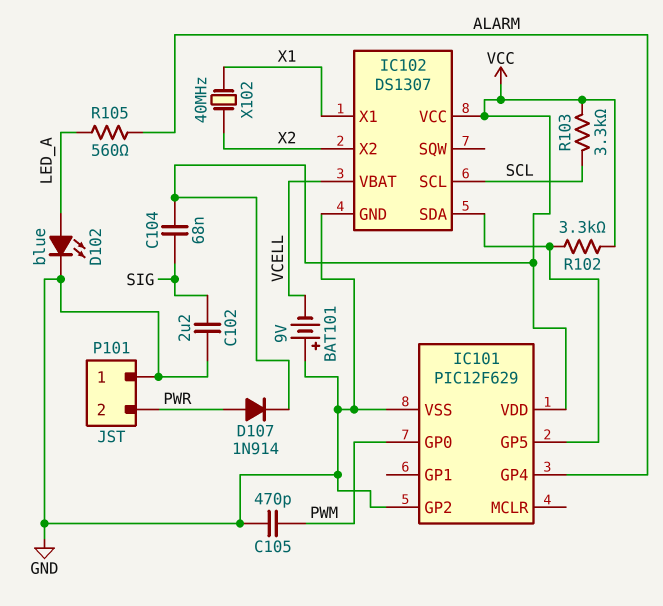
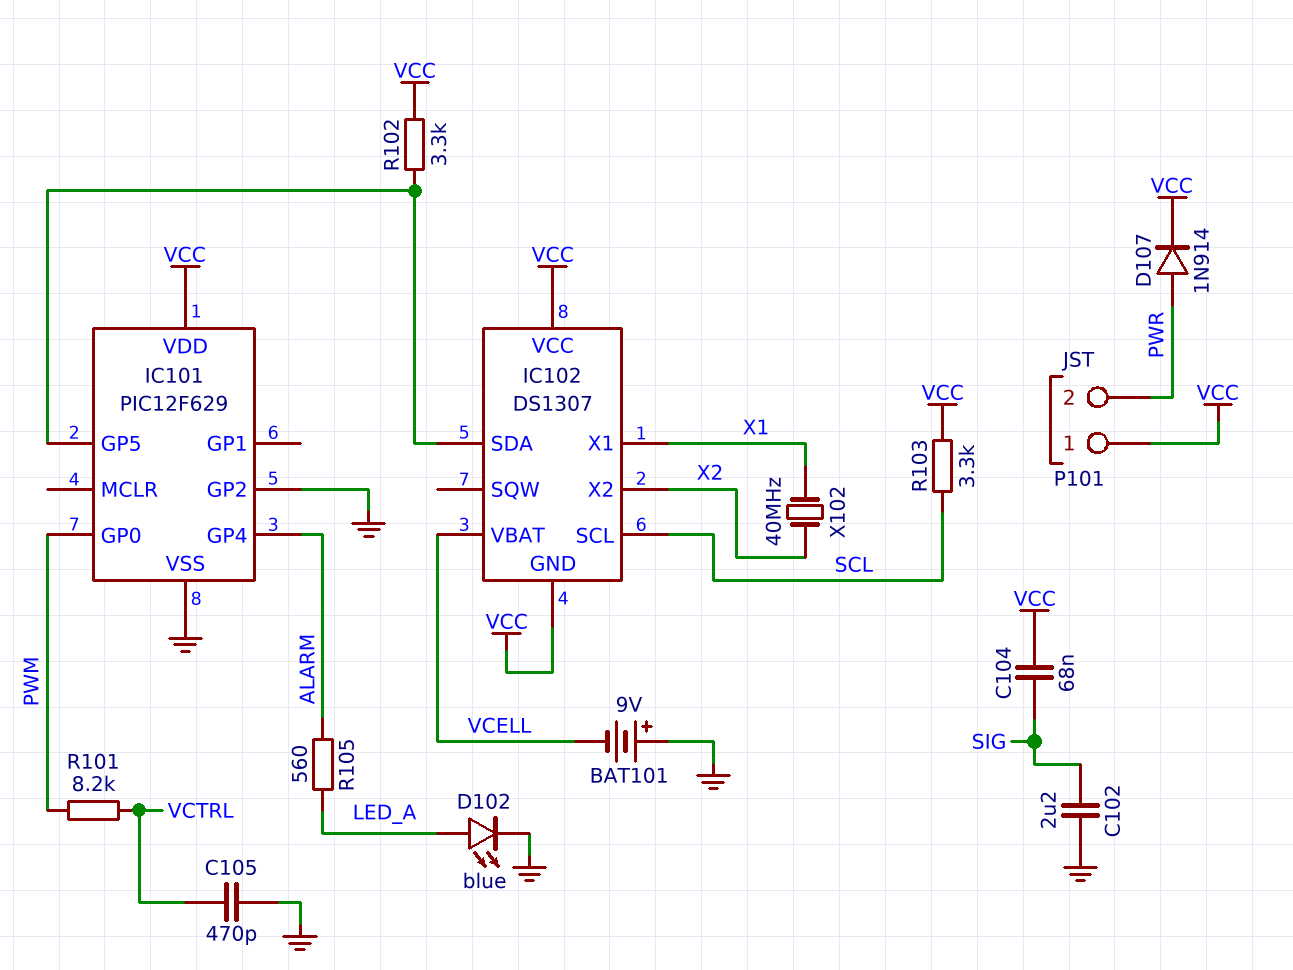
C105: 470pF (GND, PWM) -> 470pF (GND, VCTRL)
IC102 pin GND: GND -> VCC
P101 pin 1: GND -> VCC
R101: none -> 8.2k (PWM, VCTRL)

